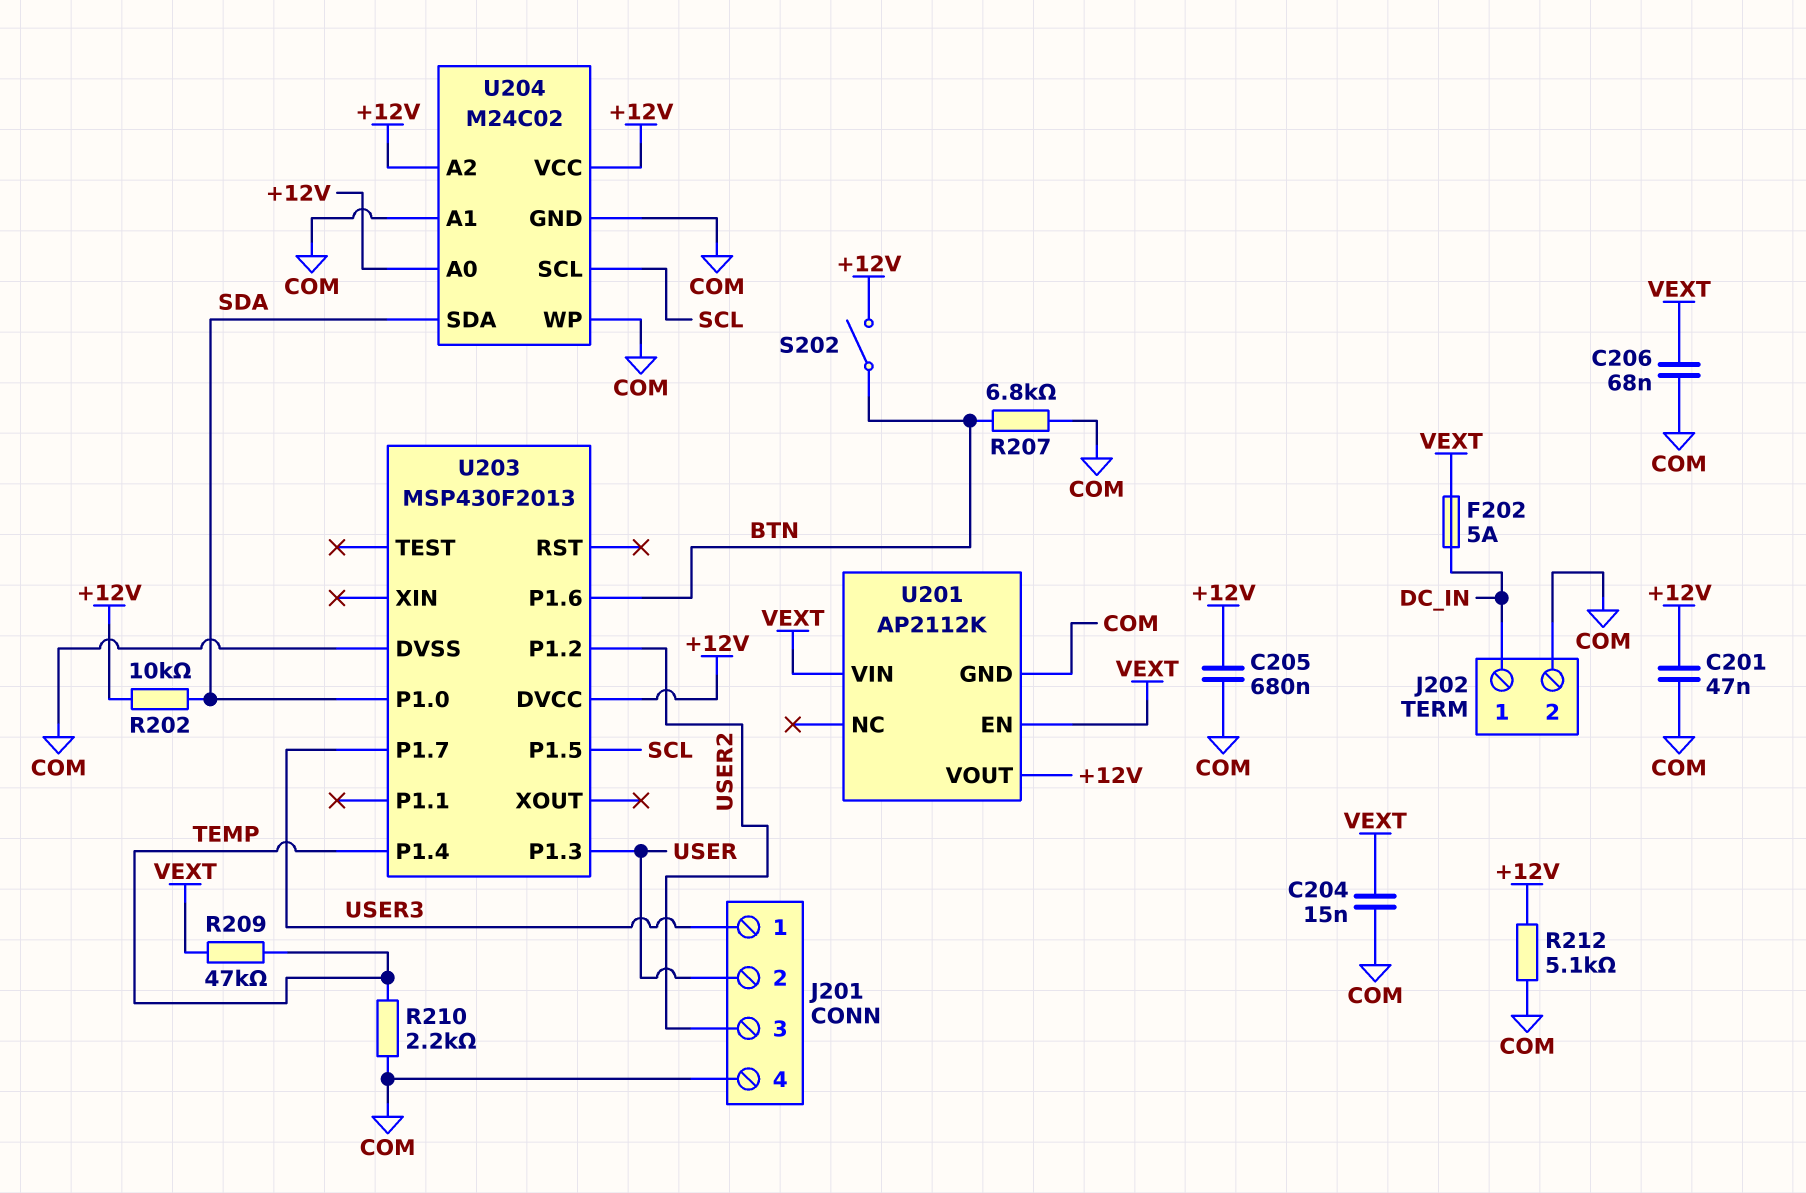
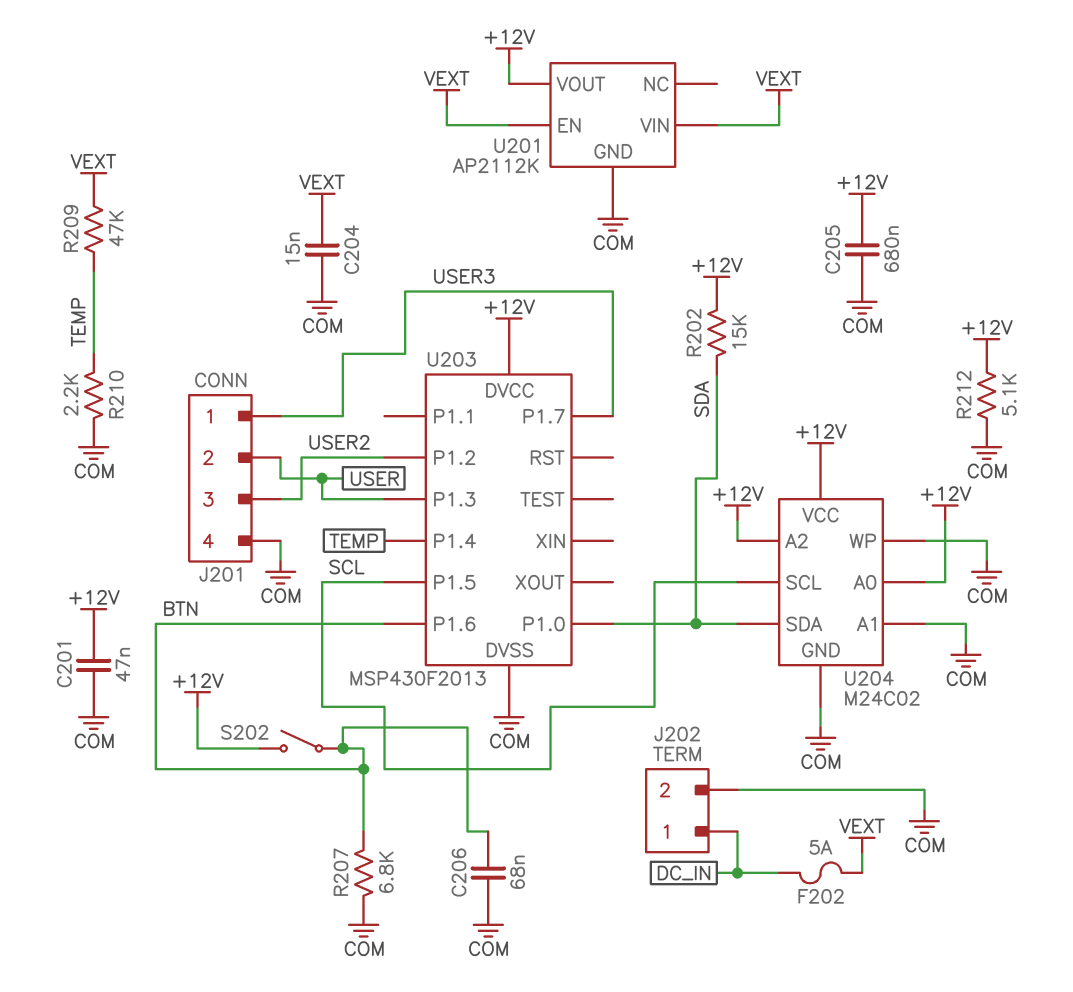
C206: 68nF (COM, VEXT) -> 68nF (BTN, COM)
R202: 10k (+12V, SDA) -> 15k (+12V, SDA)

